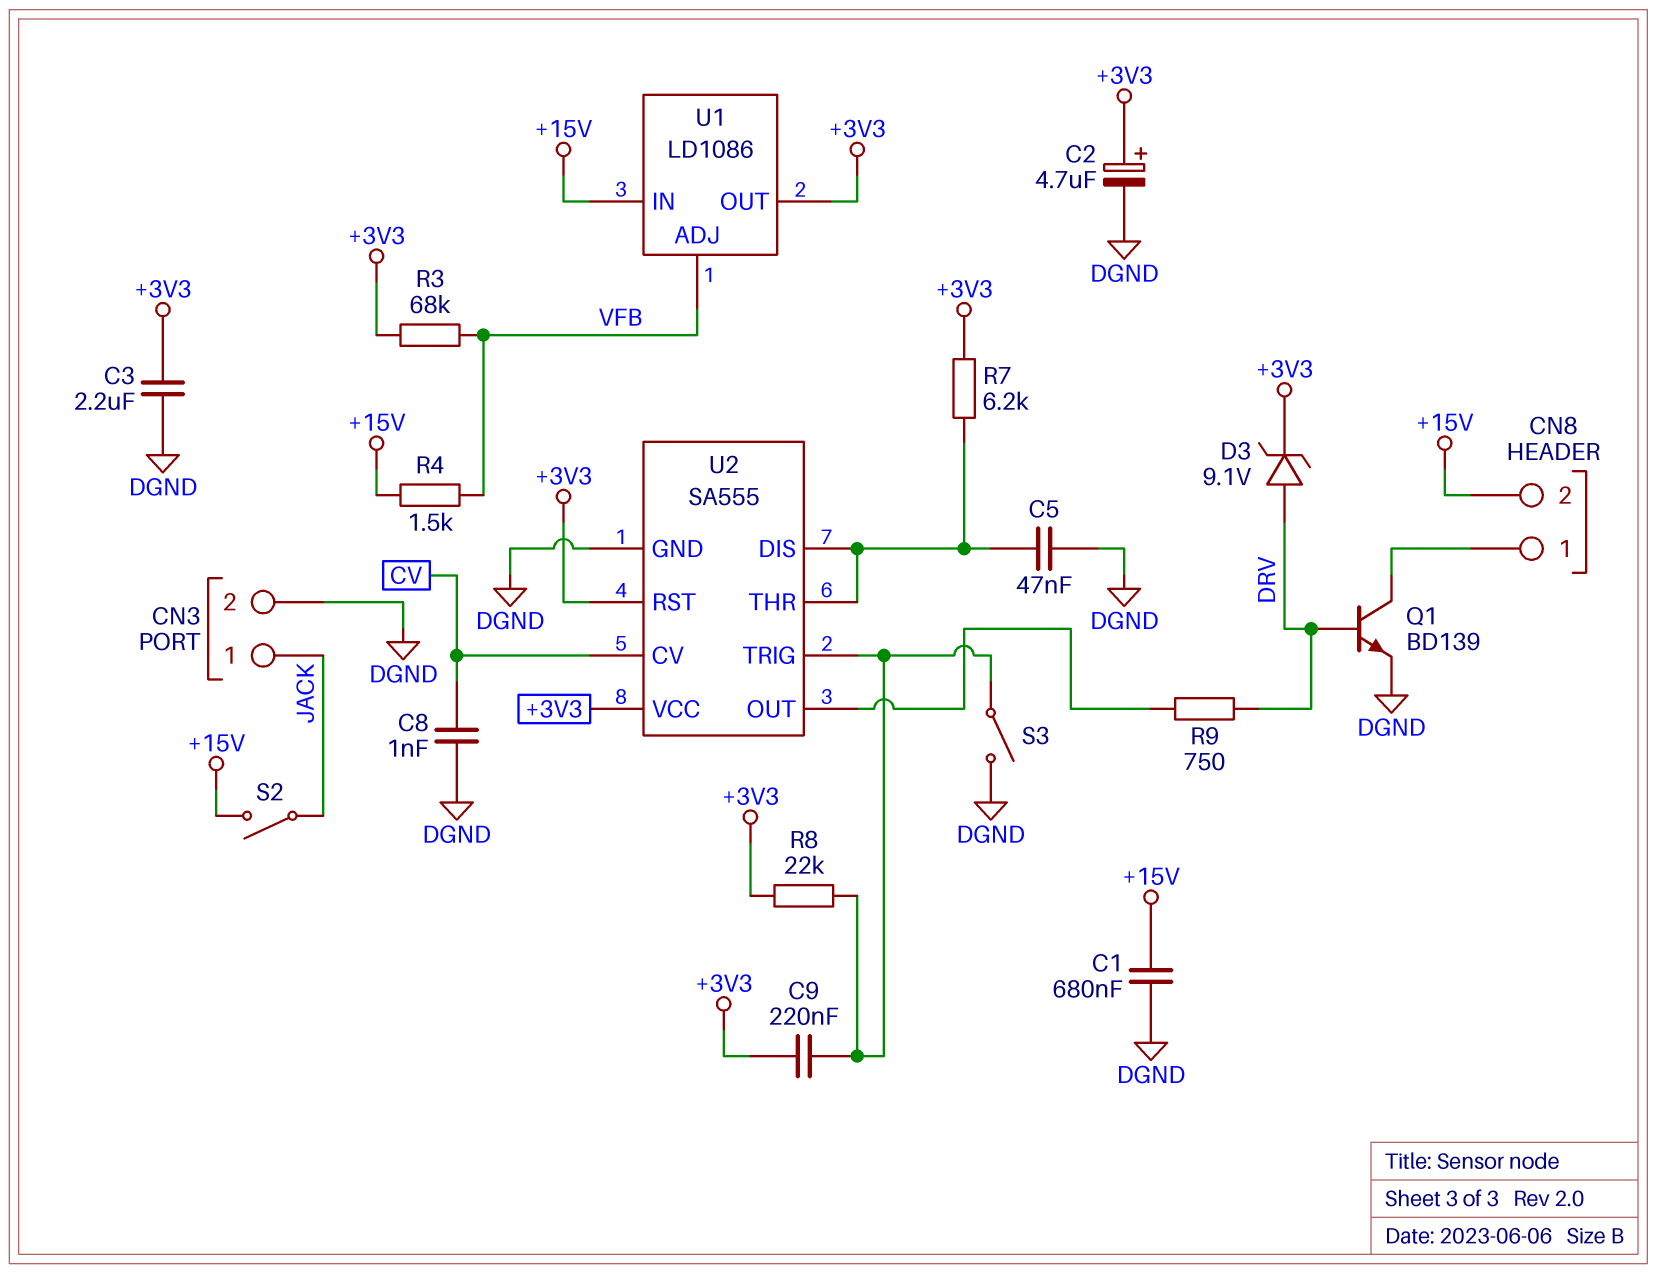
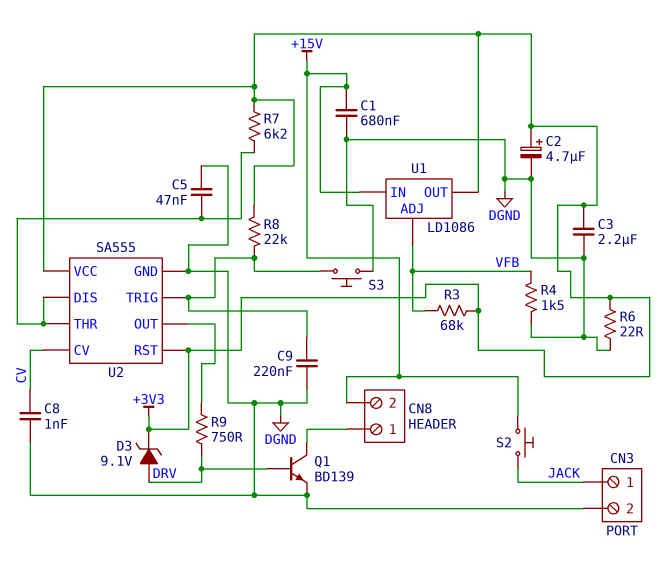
C9: 220nF (+3V3, U2/TRIG) -> 220nF (DGND, U2/TRIG)
R4: 1.5k (+15V, VFB) -> 1.5k (DGND, VFB)
R6: none -> 22 (+3V3, DGND)
S2: switch (+15V, JACK) -> button (+15V, JACK)
S3: switch (DGND, U2/TRIG) -> button (DGND, U2/TRIG)

